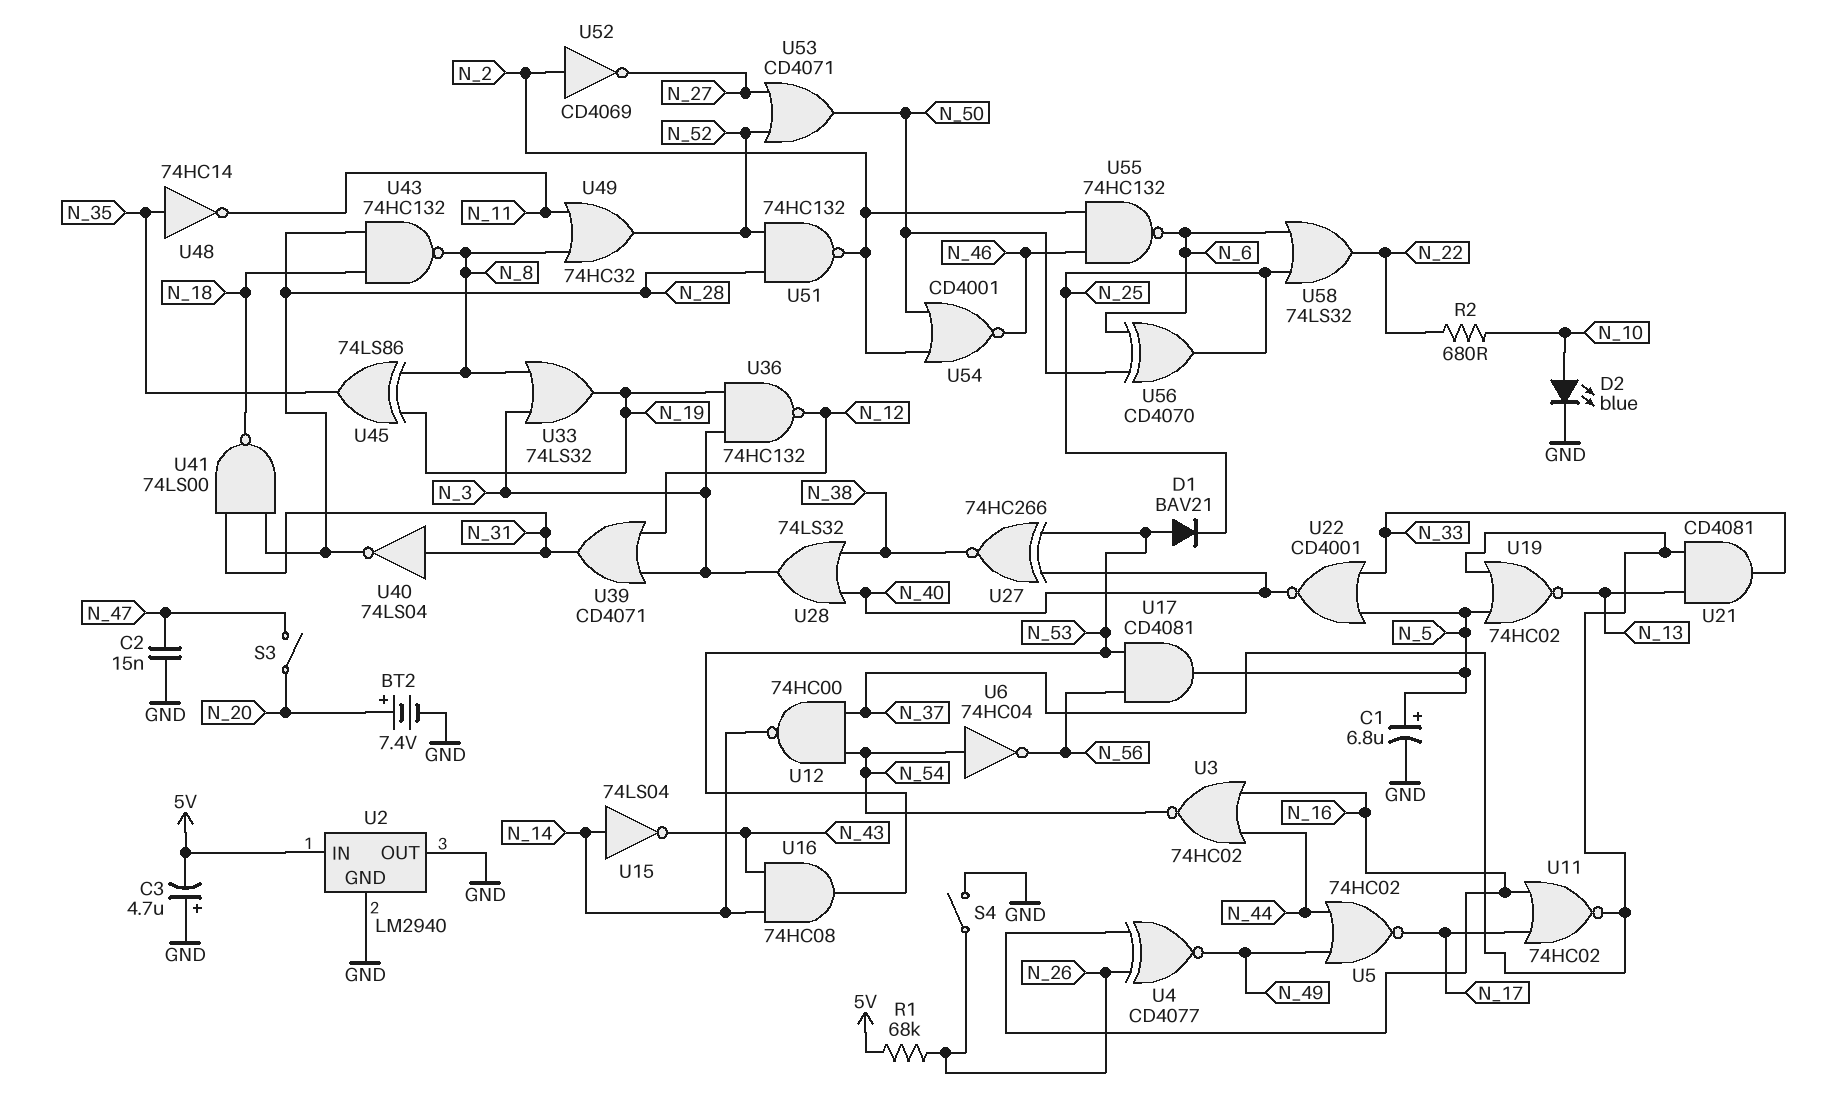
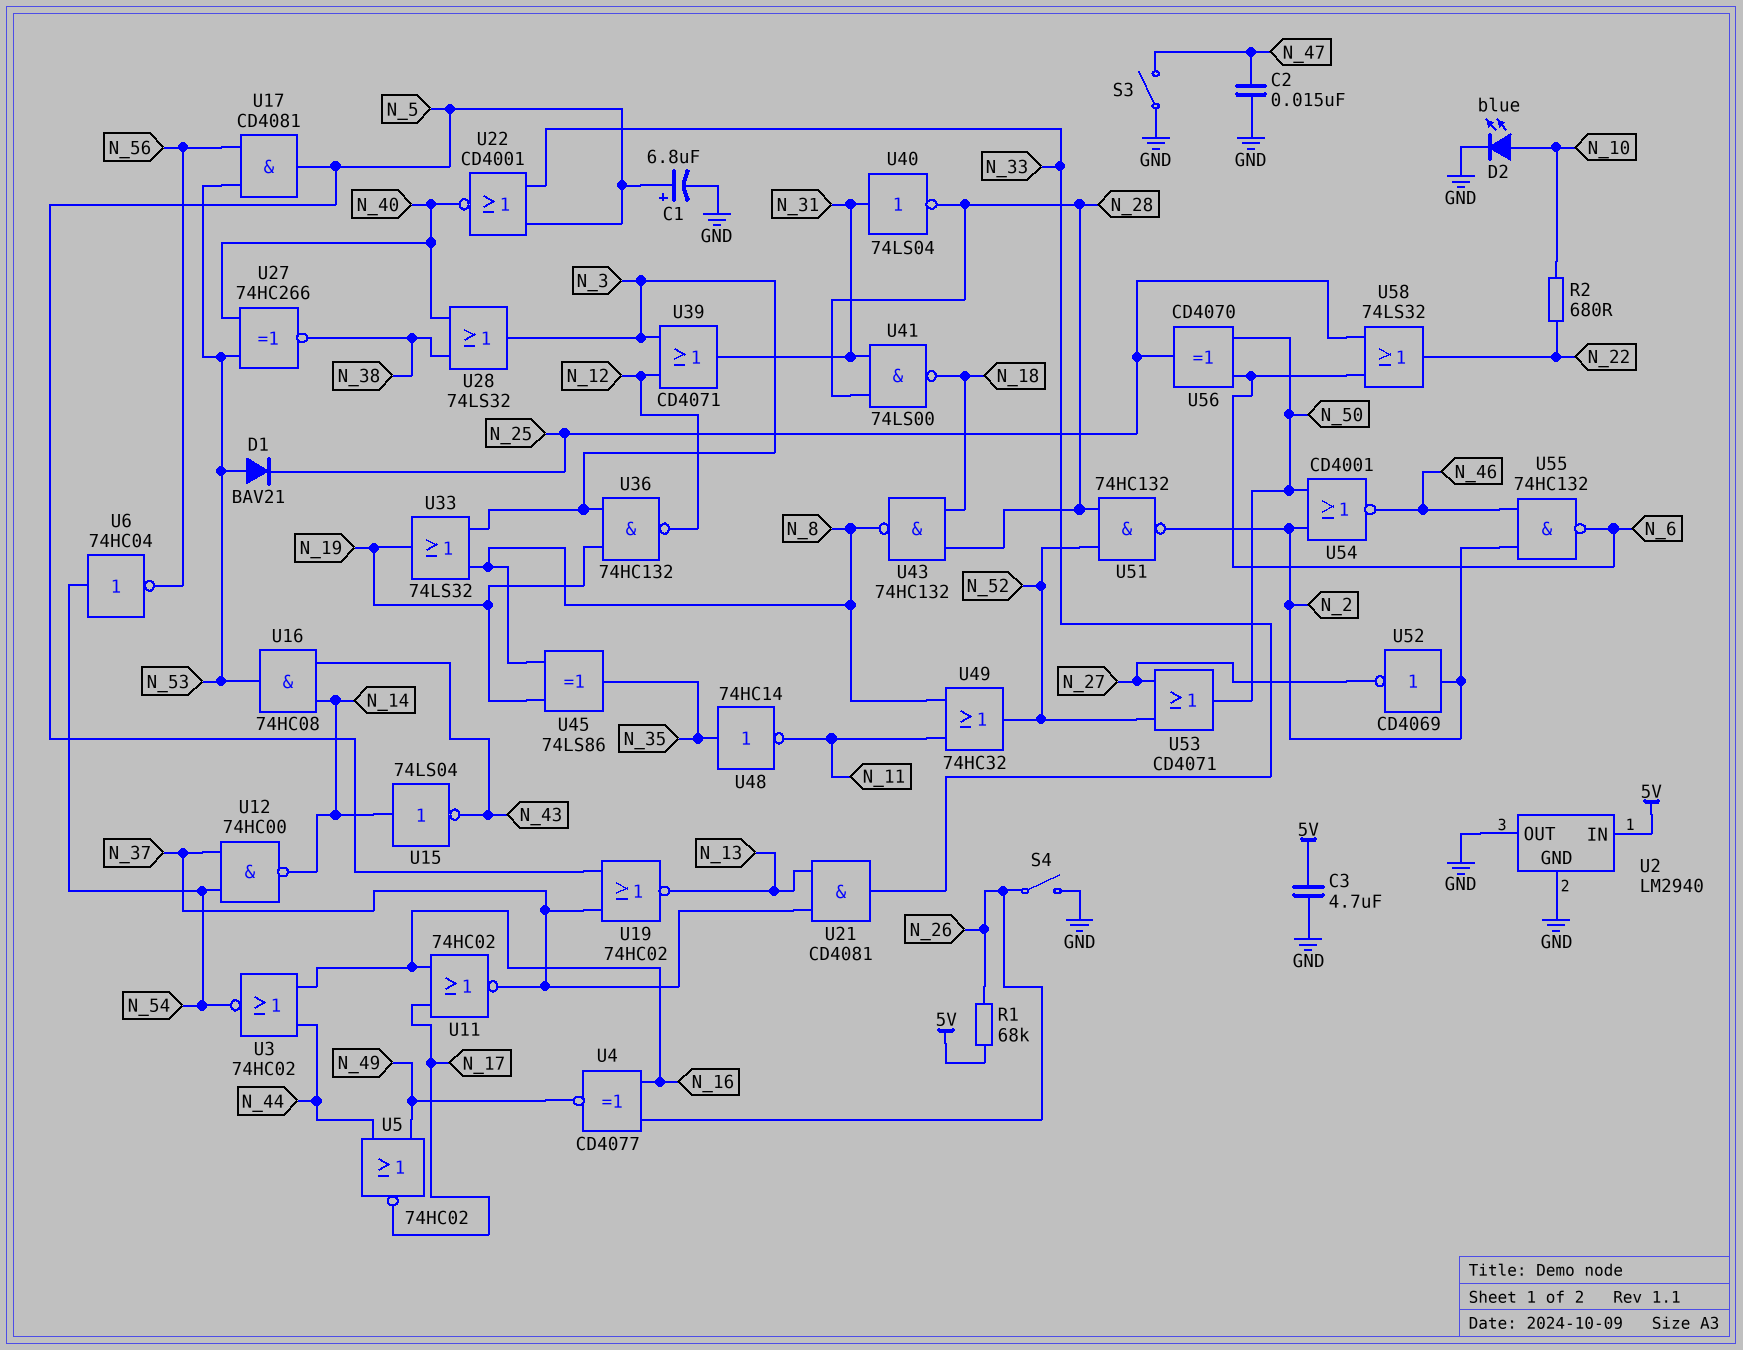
BT2: 7.4V (plus N_20, minus GND) -> none
C3: 4.7uF (plus GND, minus 5V) -> 4.7uF (5V, GND)
S3: switch (N_20, N_47) -> switch (GND, N_47)

